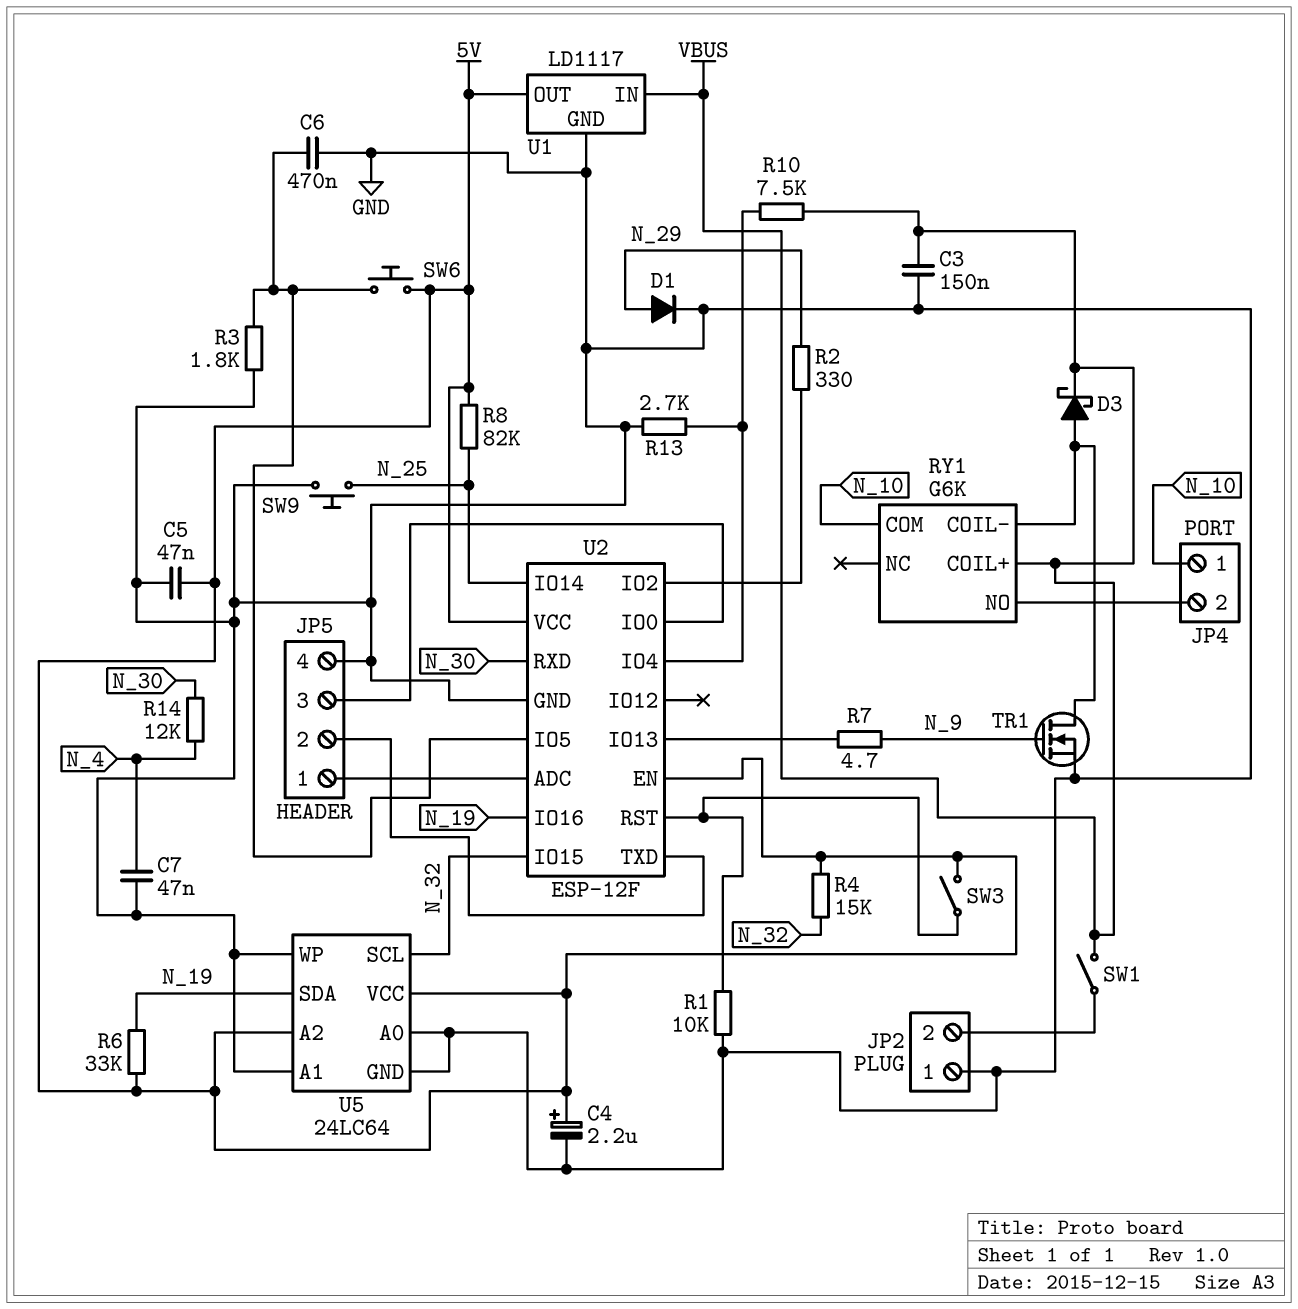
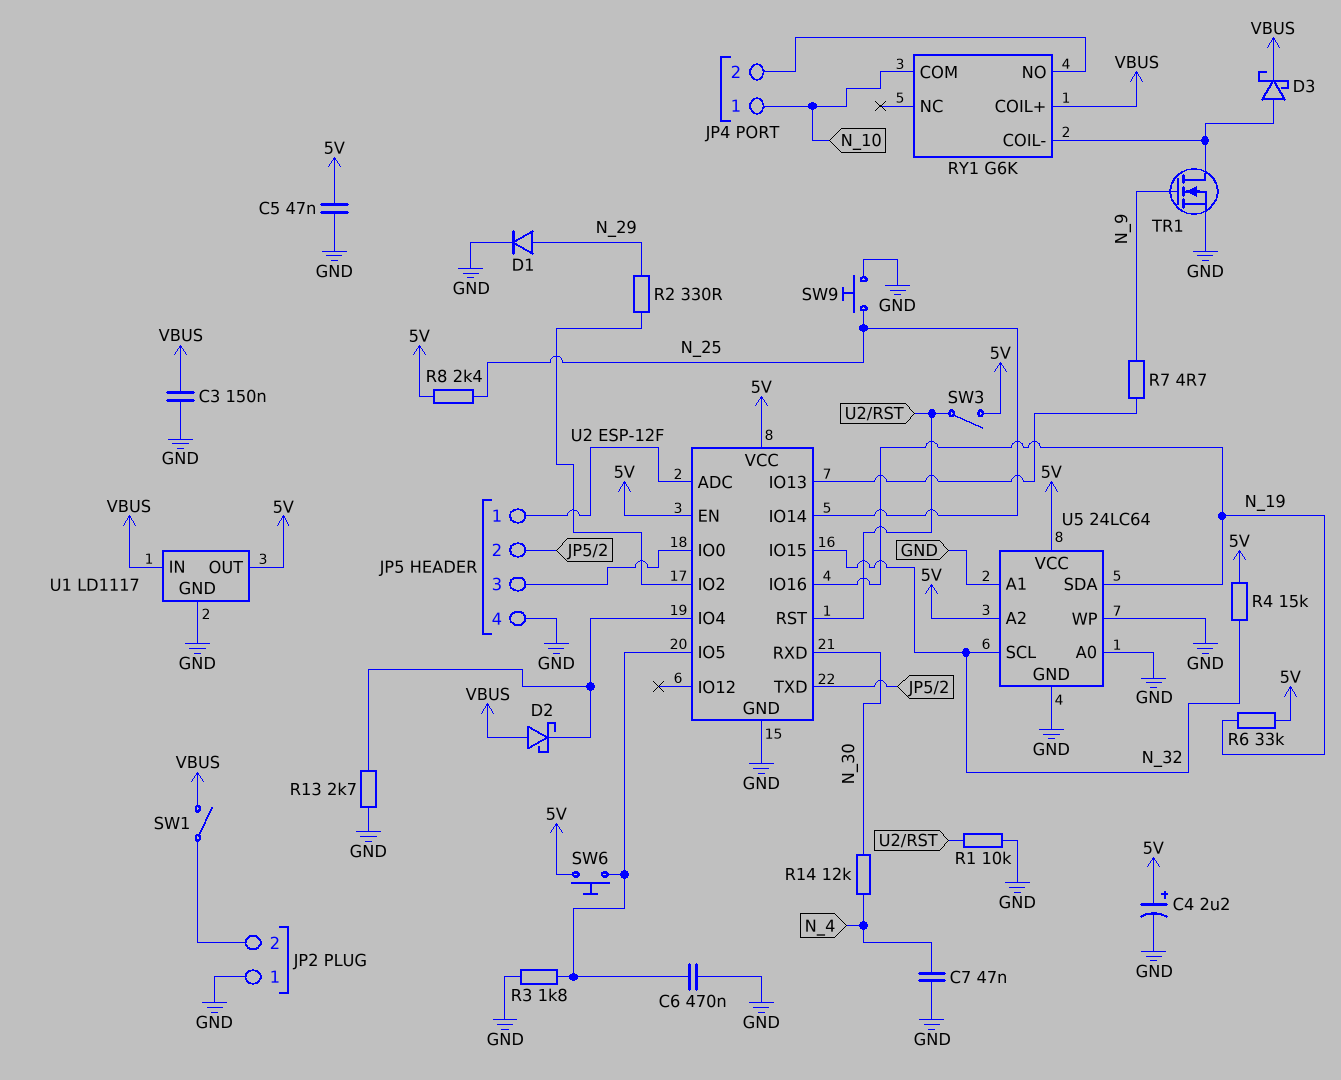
D2: none -> schottky (A VBUS, K U2/IO4)
R8: 82k (5V, N_25) -> 2.4k (5V, N_25)
R10: 7.5k (U2/IO4, VBUS) -> none

